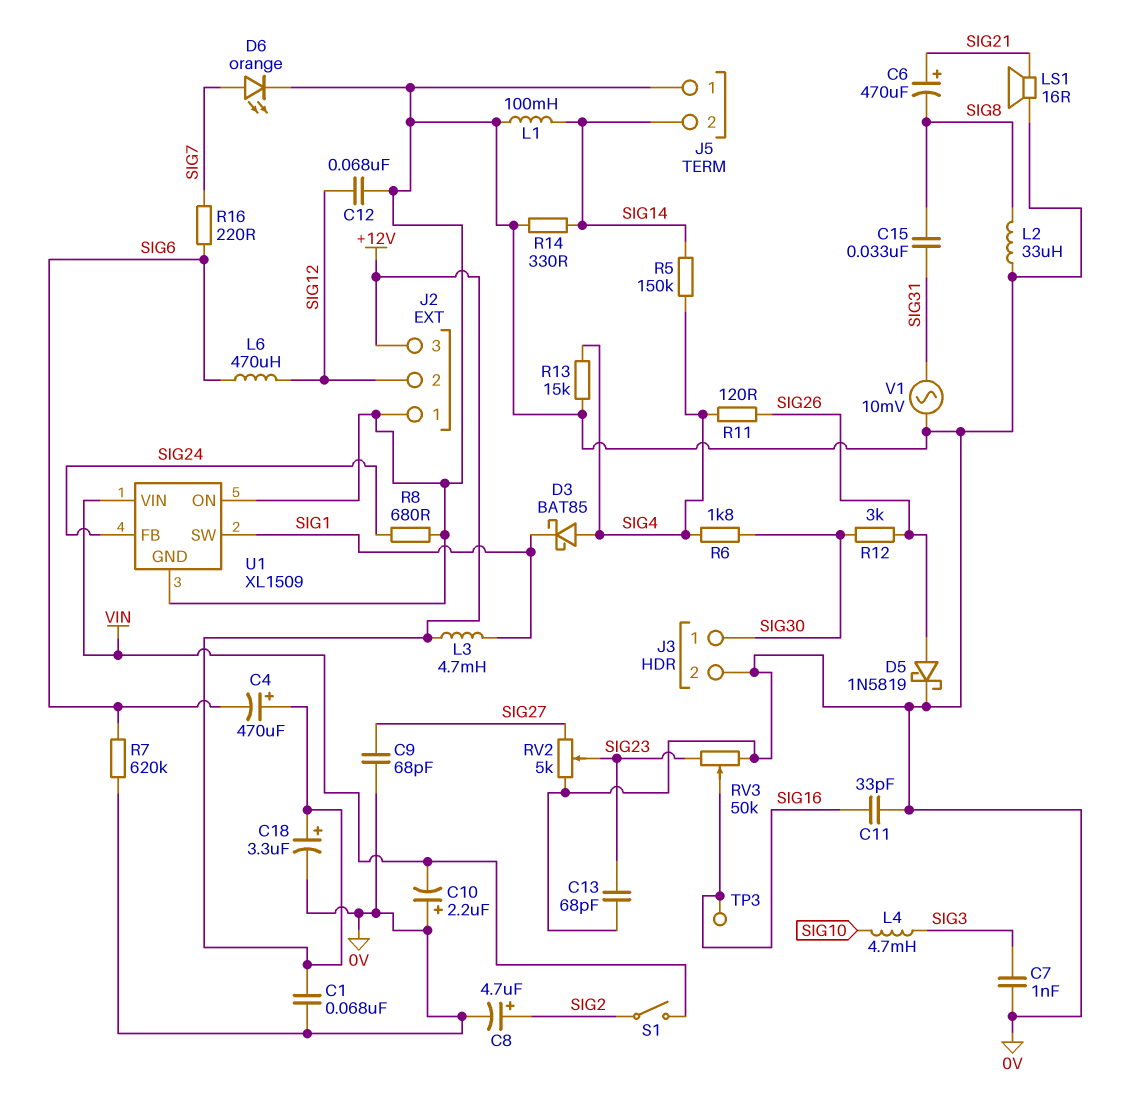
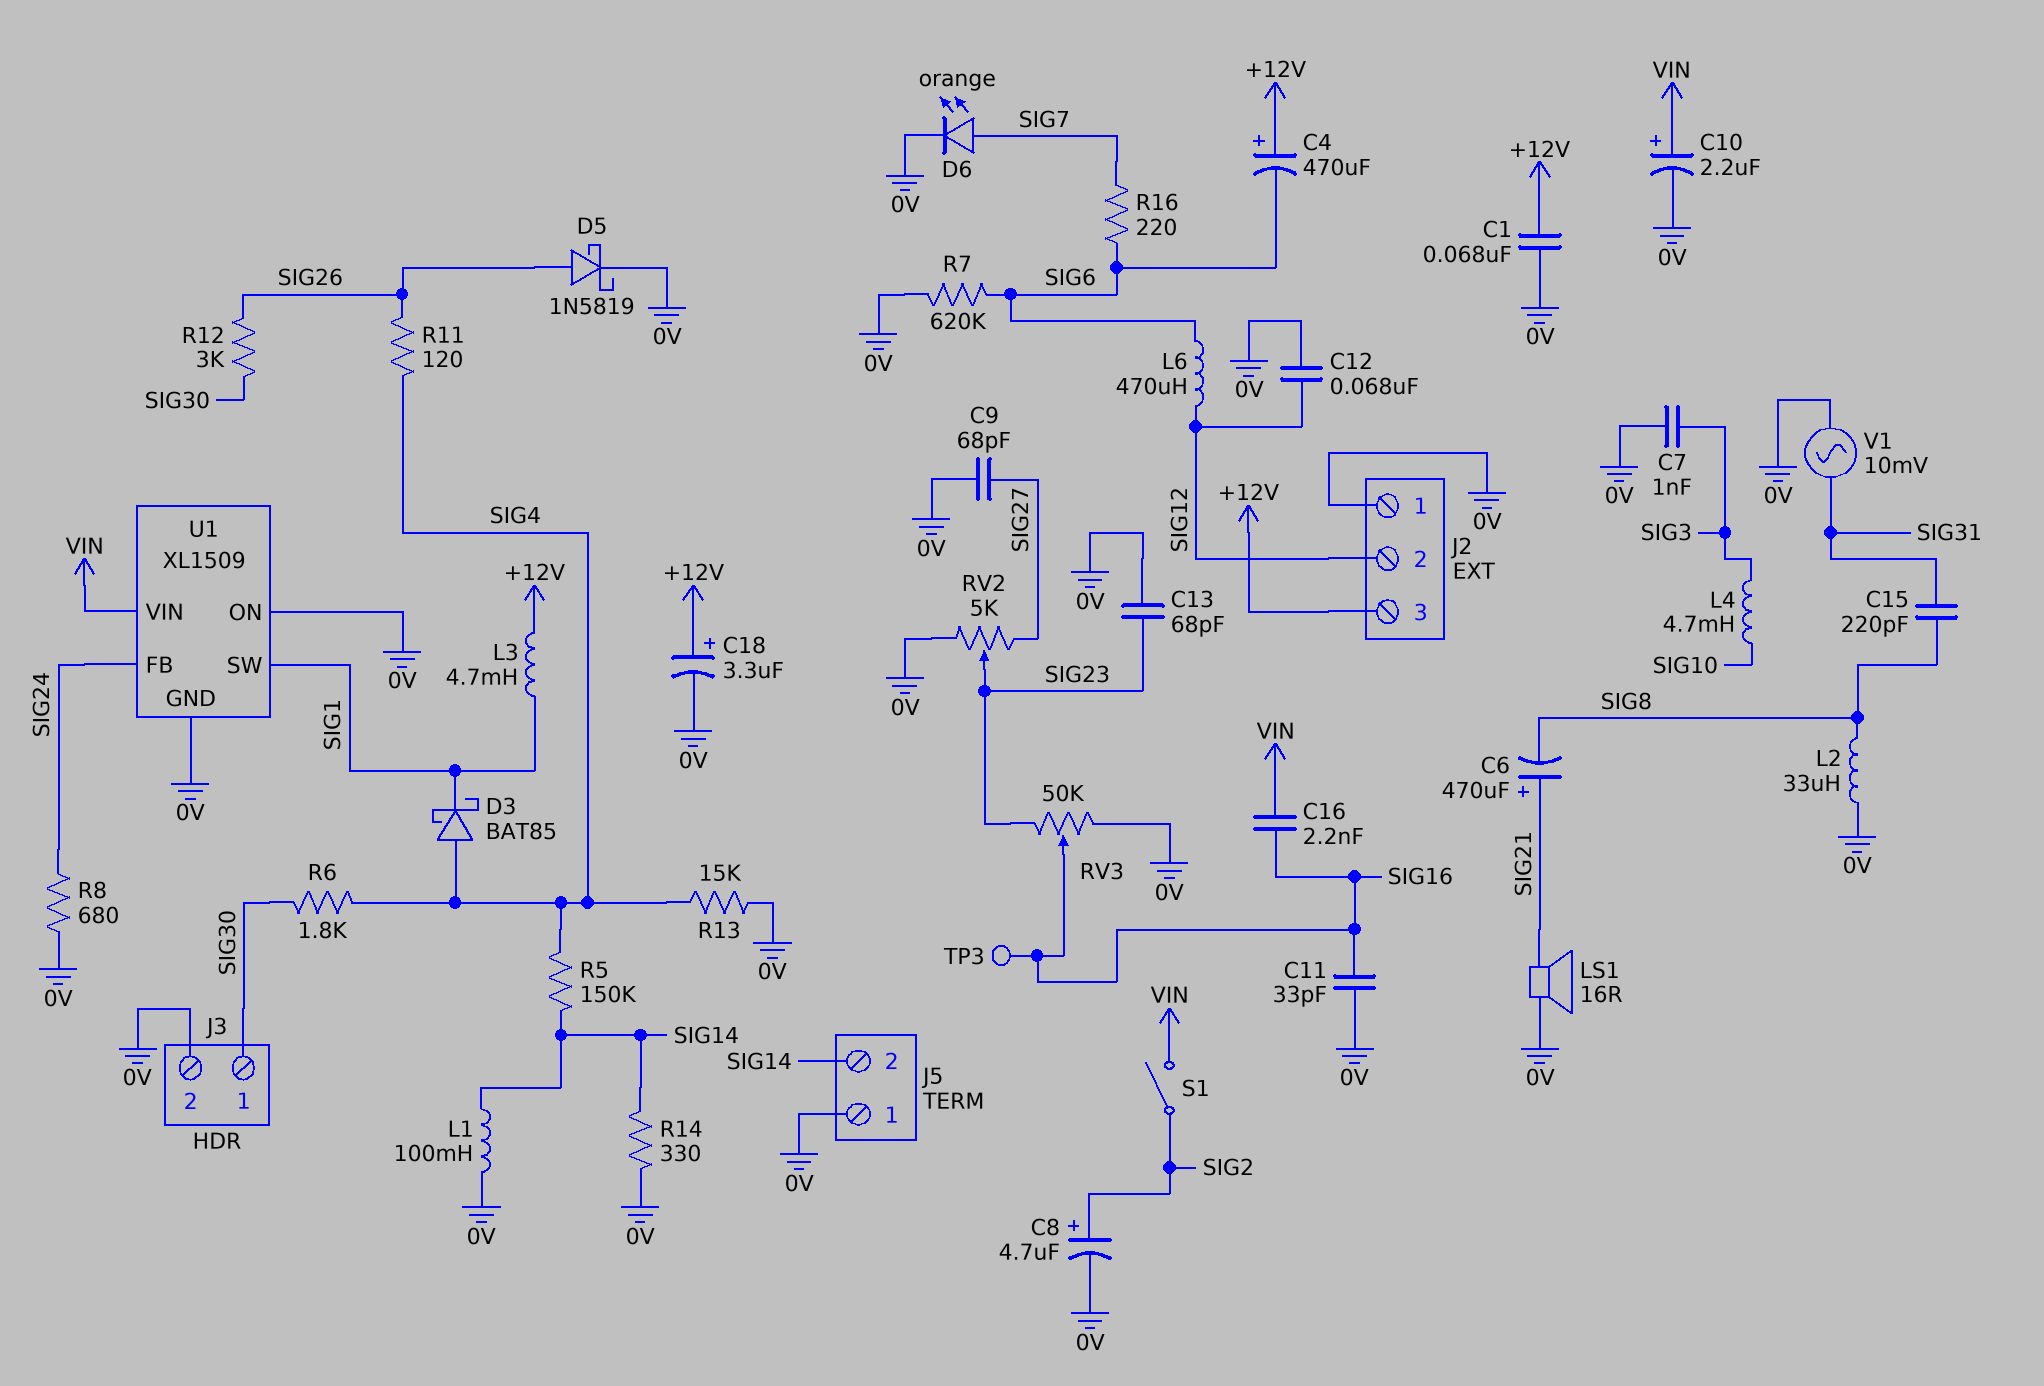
C10: 2.2uF (plus 0V, minus VIN) -> 2.2uF (plus VIN, minus 0V)
C15: 33nF (SIG8, SIG31) -> 220pF (SIG8, SIG31)
C16: none -> 2.2nF (SIG16, VIN)

